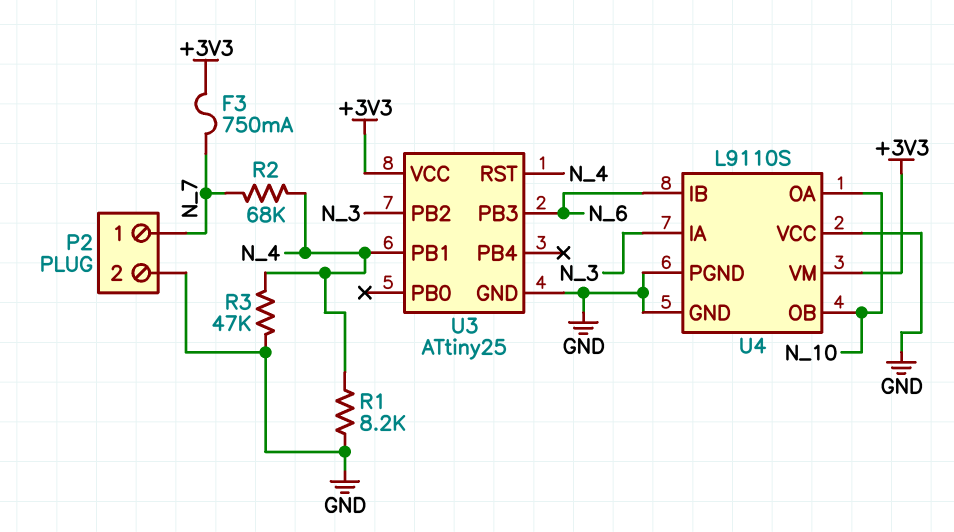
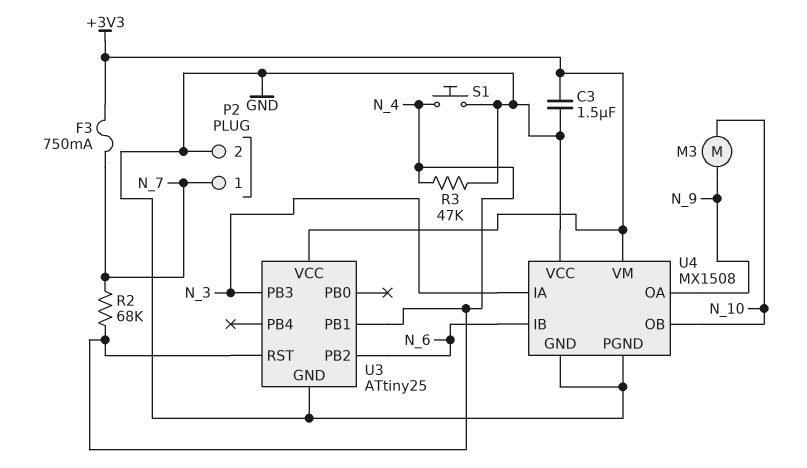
C3: none -> 1.5uF (+3V3, GND)
M3: none -> motor (N_9, N_10)
R1: 8.2k (GND, N_4) -> none
S1: none -> button (GND, N_4)
U3 pin PB2: N_3 -> N_6
U3 pin PB3: N_6 -> N_3
U4: L9110S -> MX1508
U4 pin OA: N_10 -> N_9

